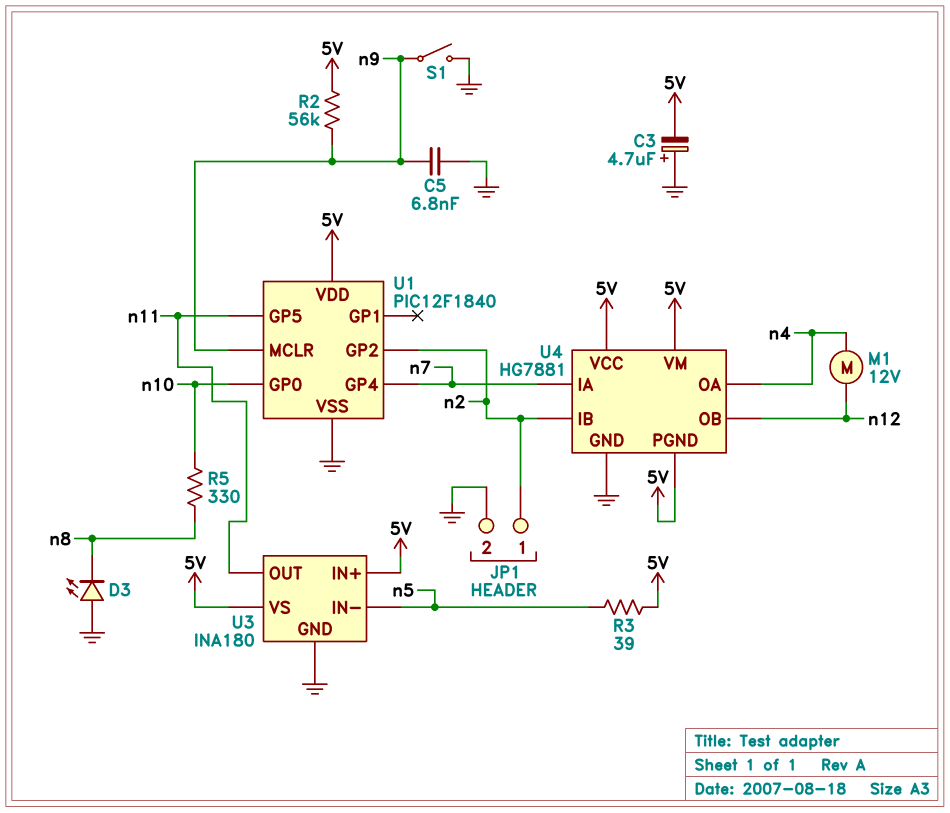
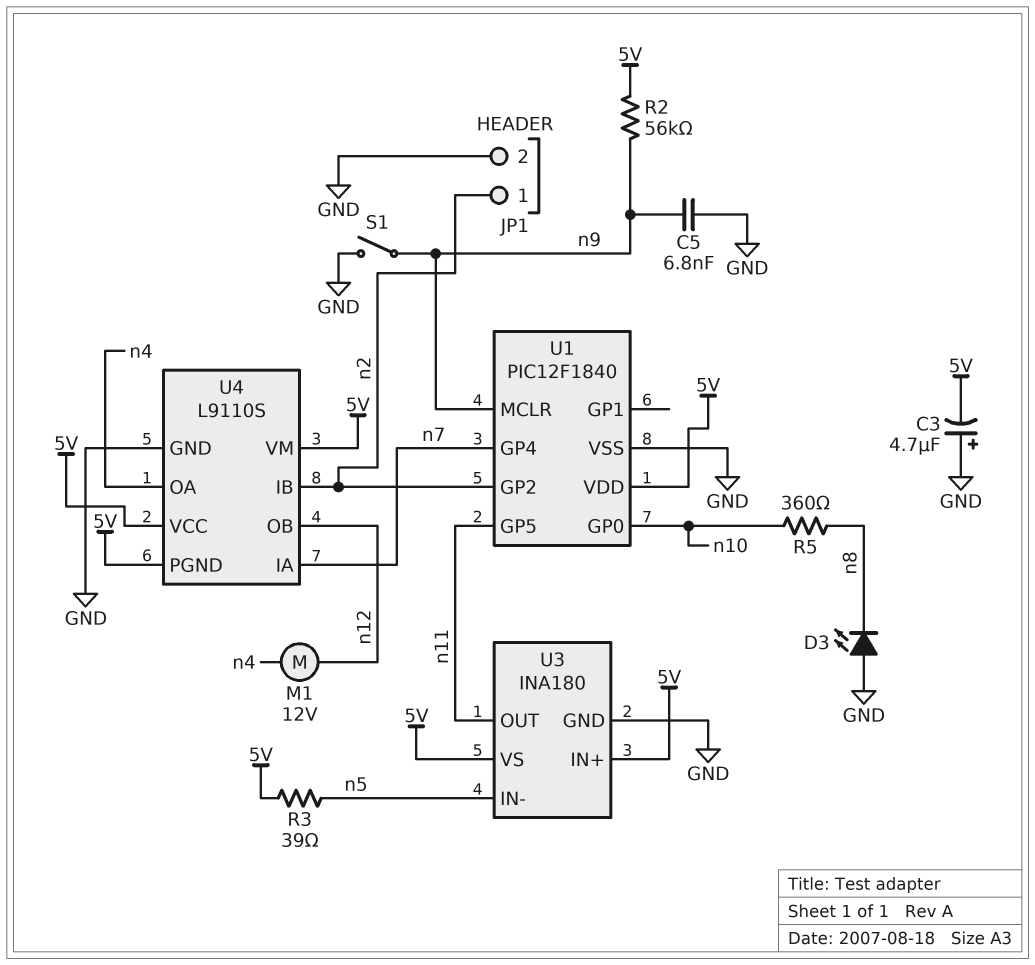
R5: 330 (n8, n10) -> 360 (n8, n10)
U4: HG7881 -> L9110S

